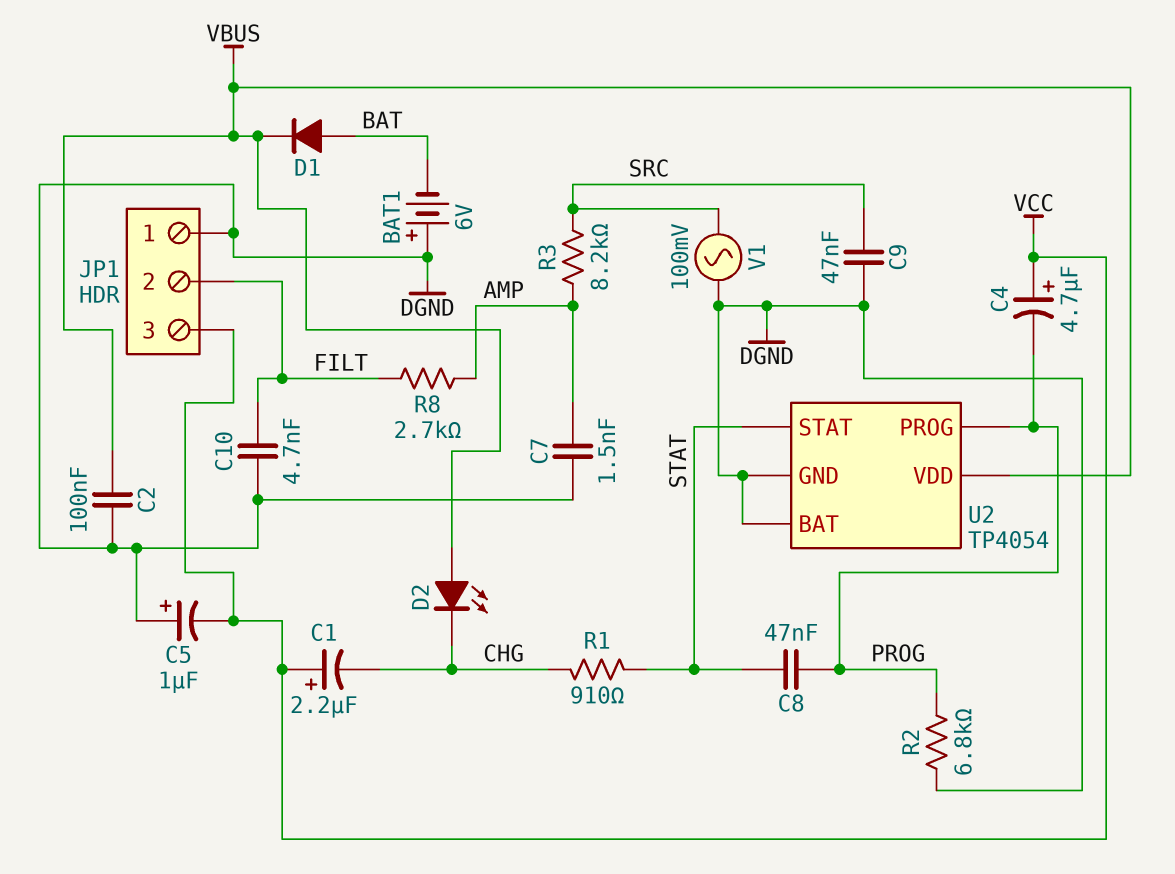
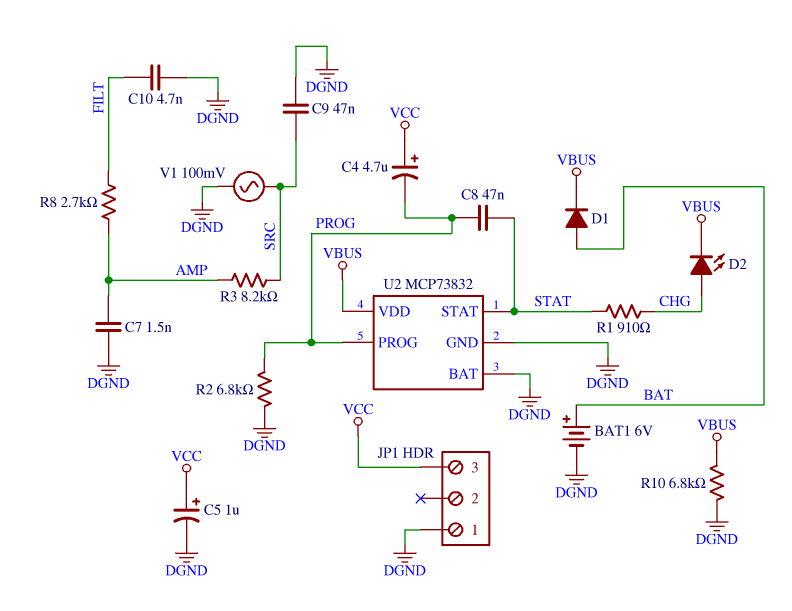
BAT1: 6V (plus DGND, minus BAT) -> 6V (plus BAT, minus DGND)
C1: 2.2uF (plus VCC, minus CHG) -> none
C2: 100nF (DGND, VBUS) -> none
C5: 1uF (plus DGND, minus VCC) -> 1uF (plus VCC, minus DGND)
D2: LED (A VBUS, K CHG) -> LED (A CHG, K VBUS)
JP1 pin 2: FILT -> none
R10: none -> 6.8k (DGND, VBUS)
U2: TP4054 -> MCP73832

